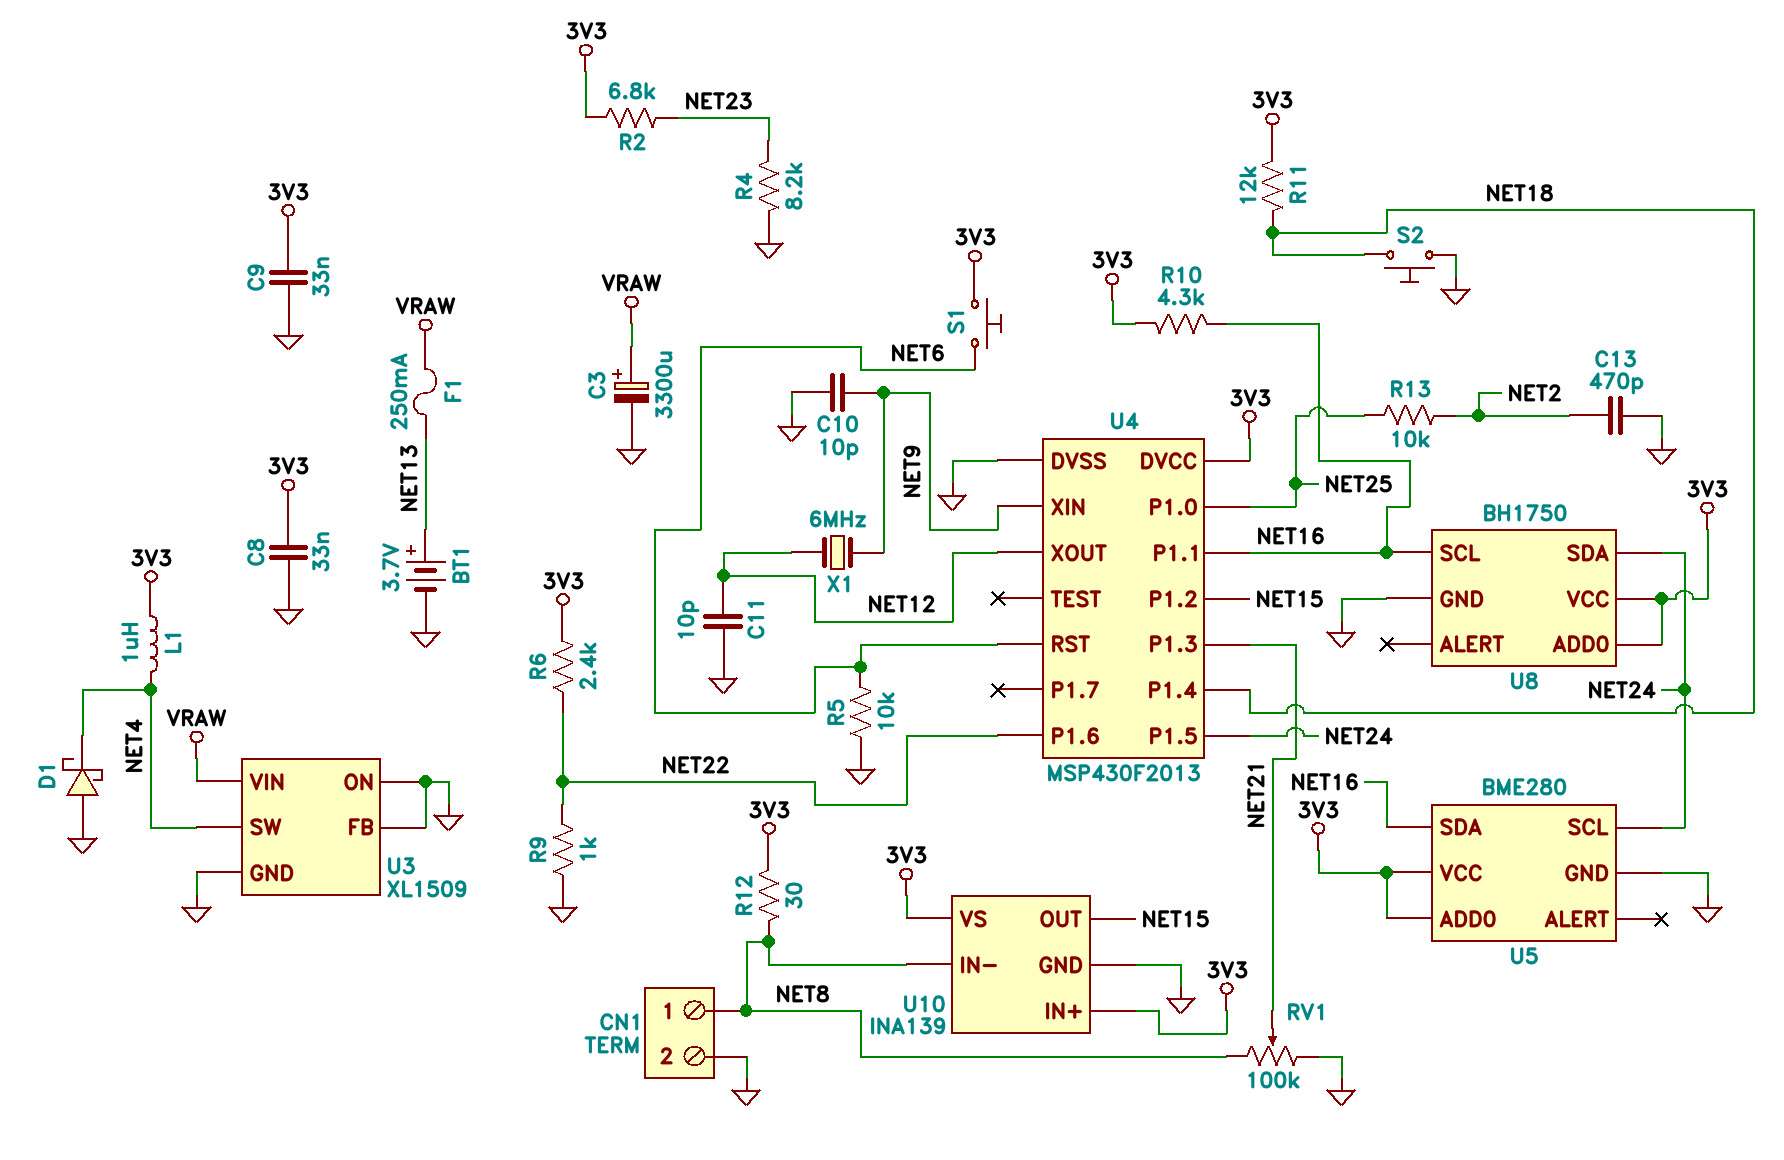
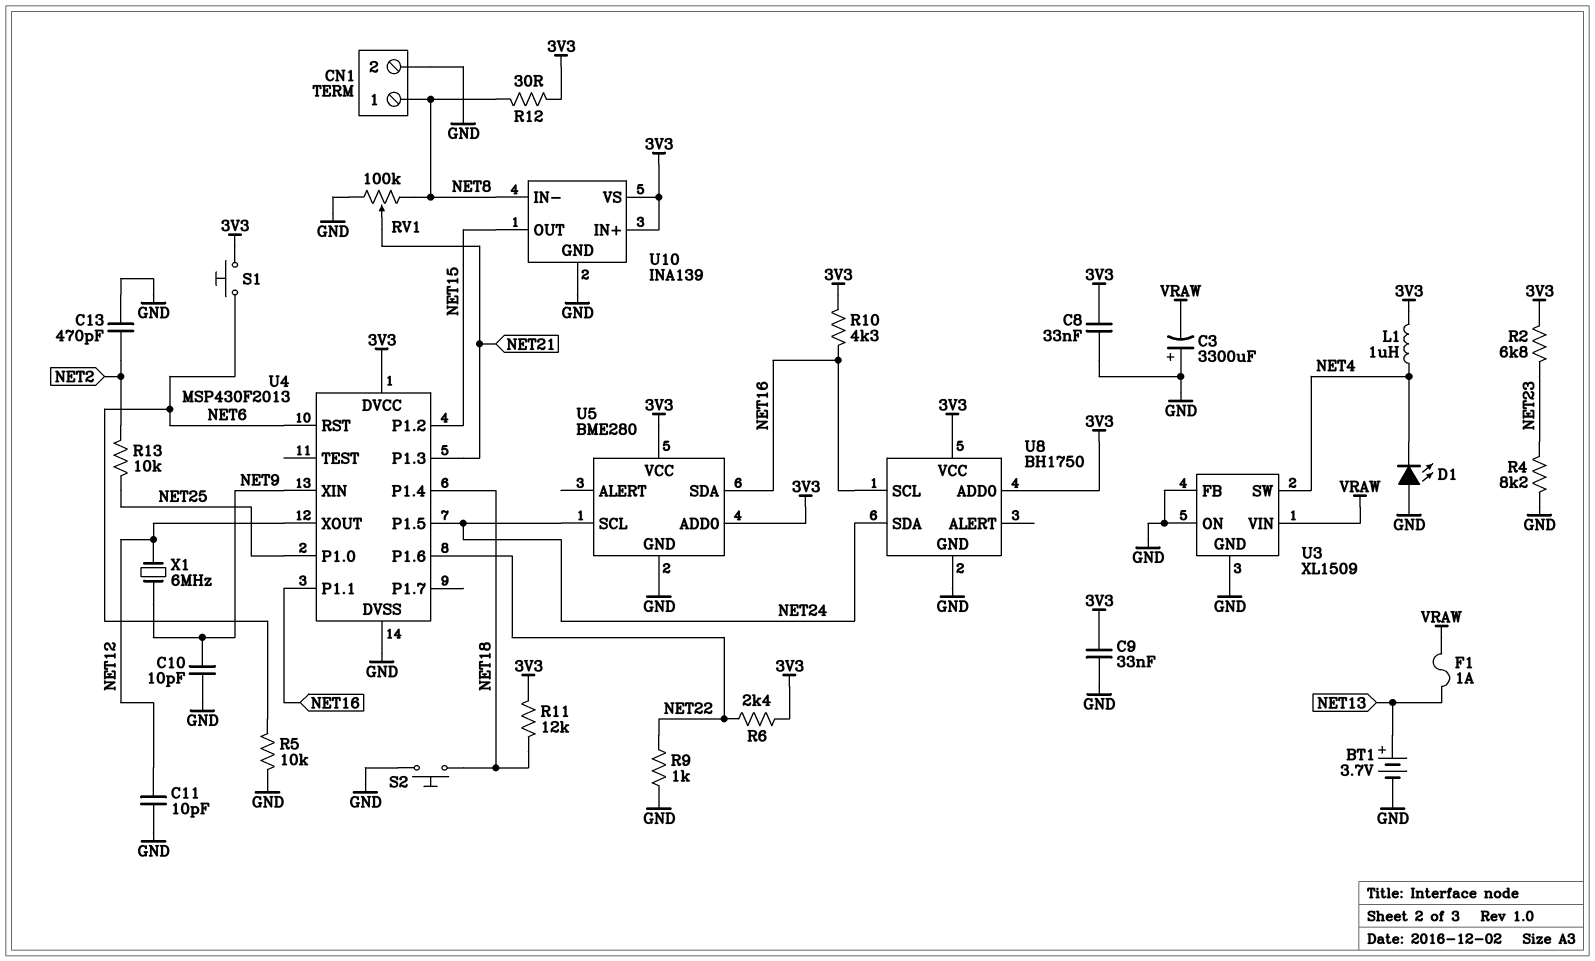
C3: 3300uF (plus VRAW, minus GND) -> 3300uF (plus GND, minus VRAW)
D1: schottky (A GND, K NET4) -> LED (A GND, K NET4)
F1: 250mA (NET13, VRAW) -> 1A (NET13, VRAW)

